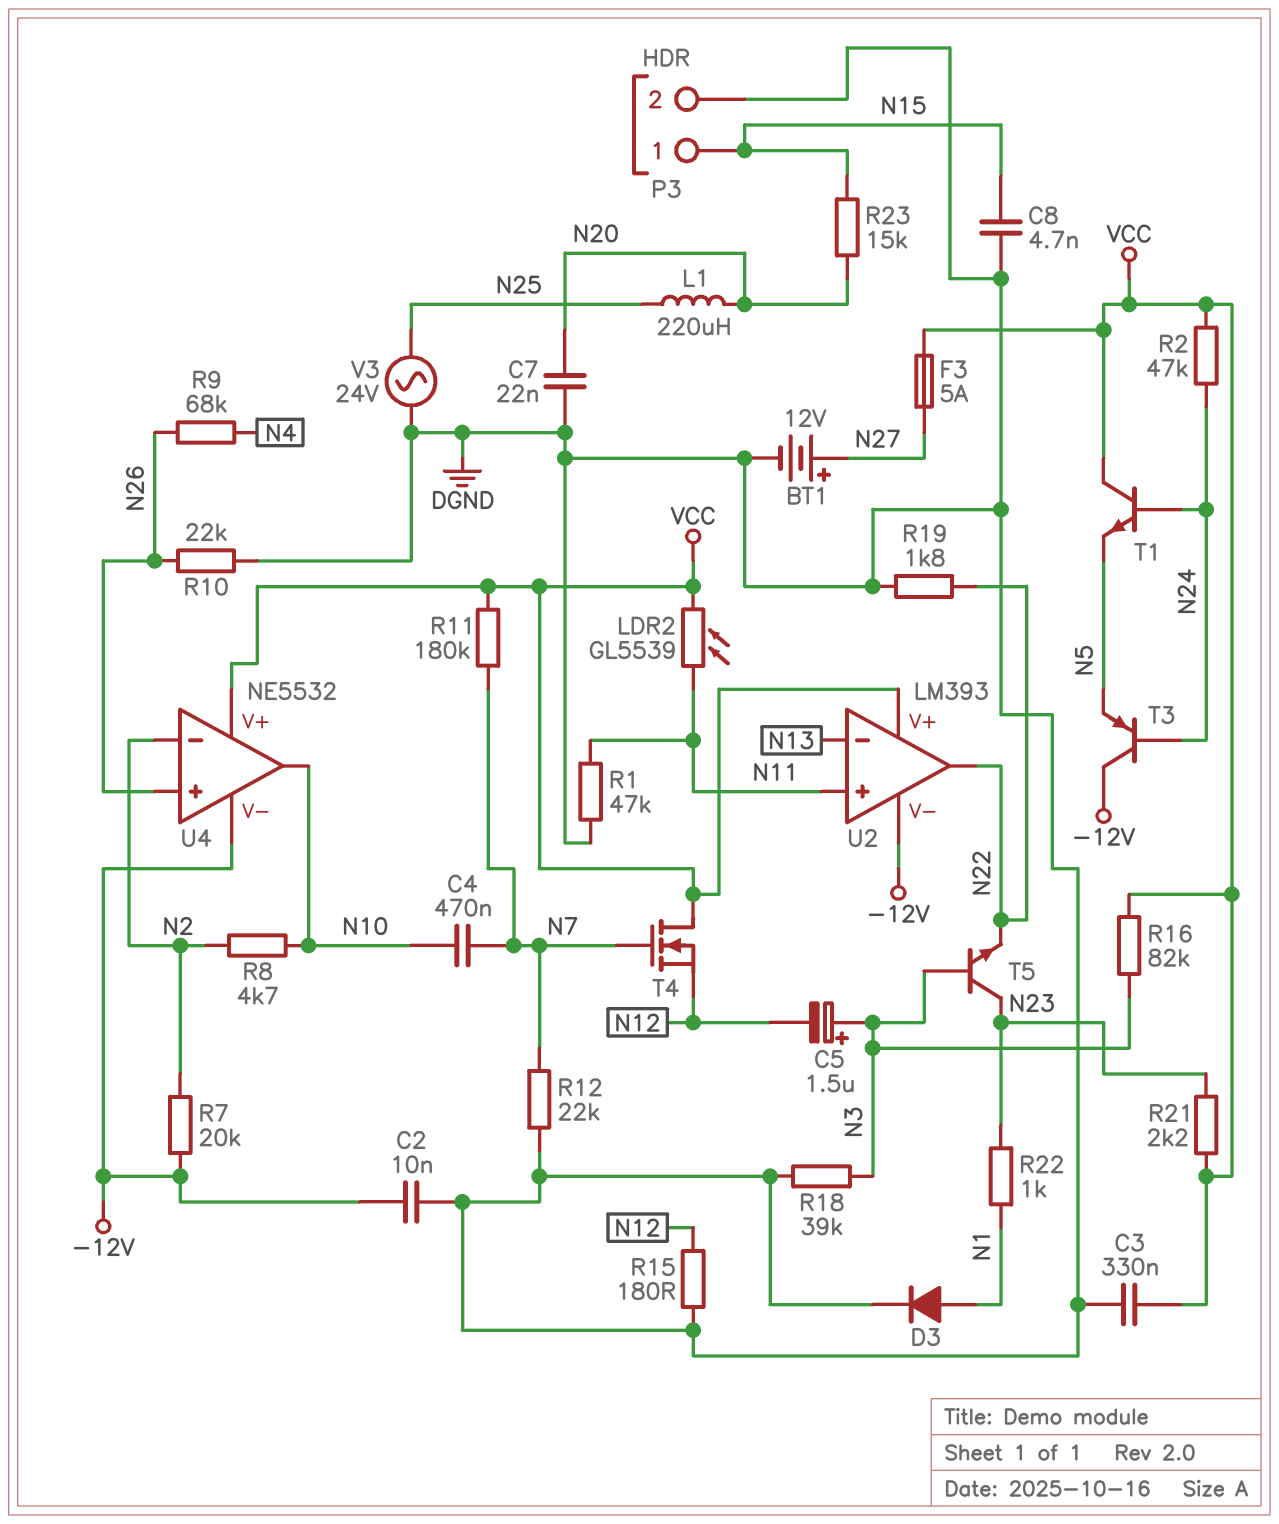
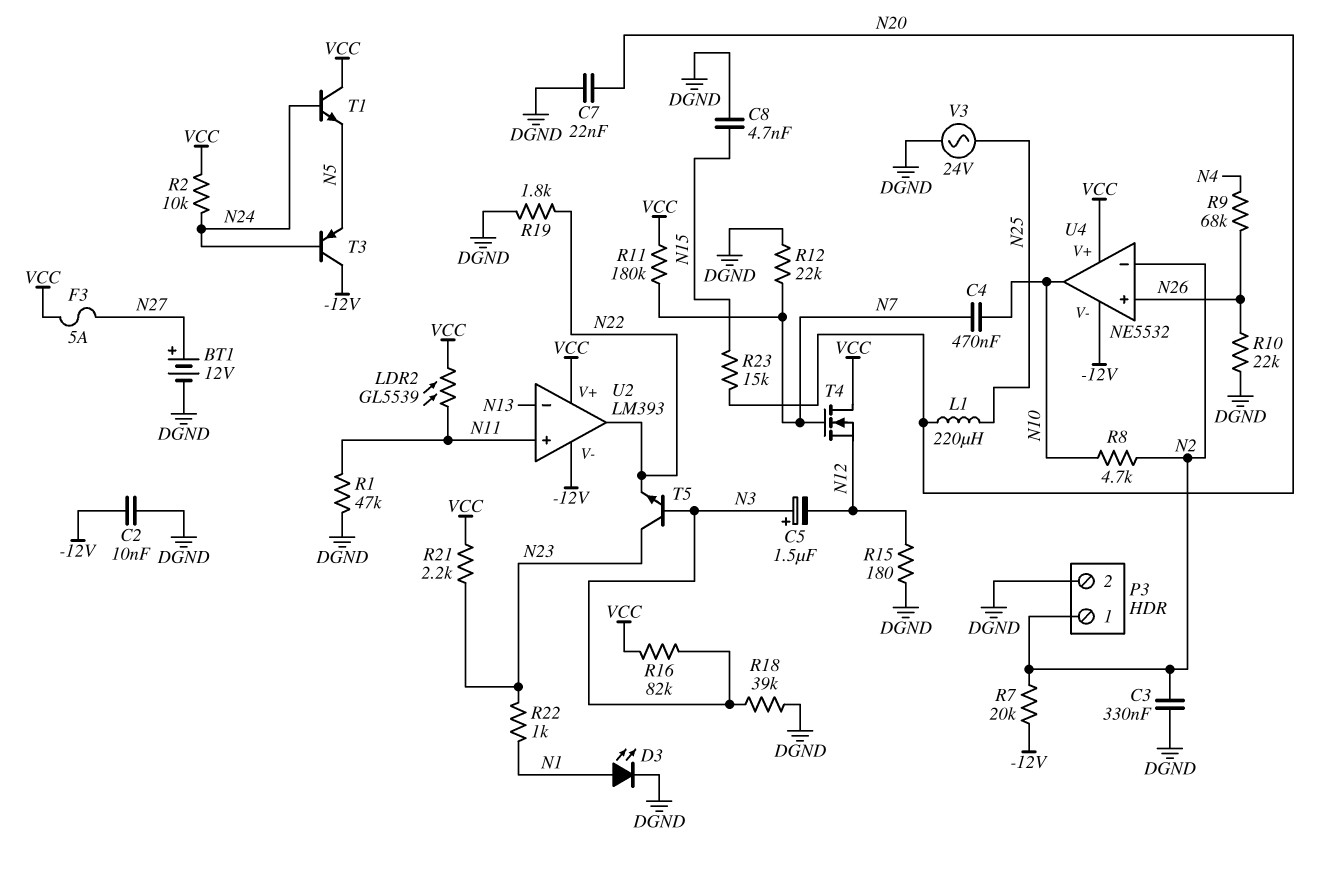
C3: 330nF (DGND, VCC) -> 330nF (DGND, N2)
D3: diode (A N1, K DGND) -> LED (A N1, K DGND)
P3 pin 1: N15 -> N2
R2: 47k (N24, VCC) -> 10k (N24, VCC)

